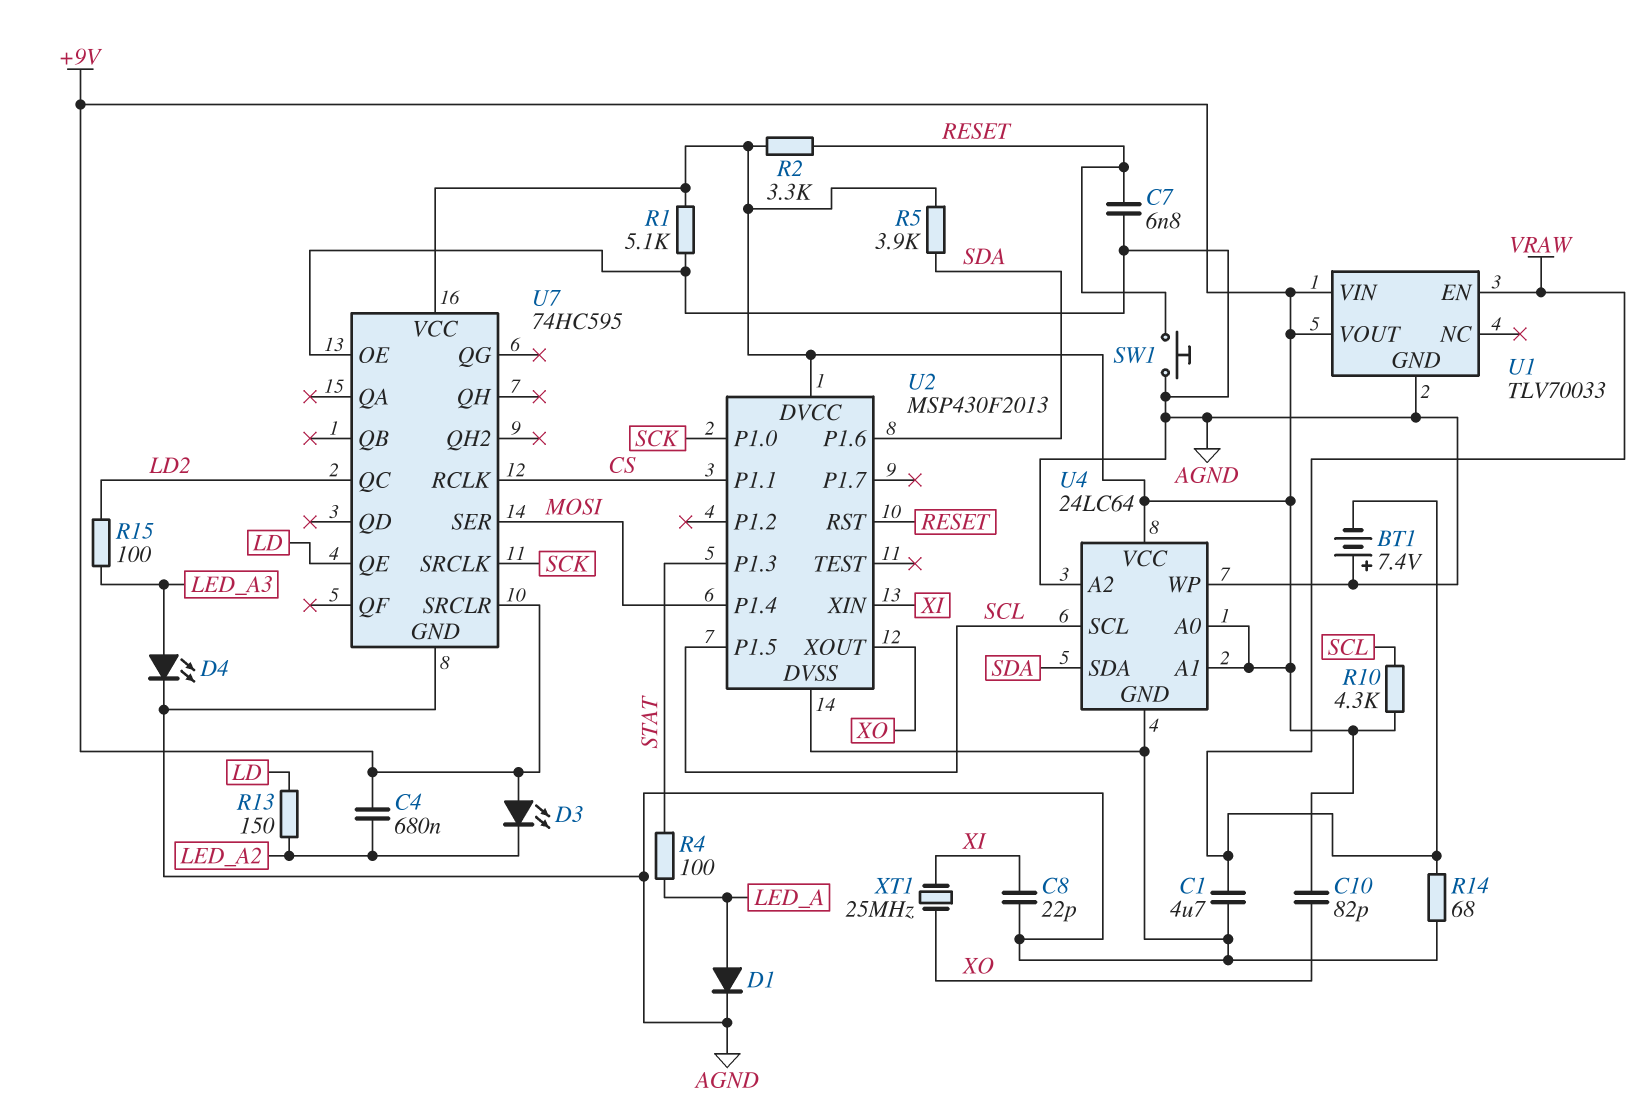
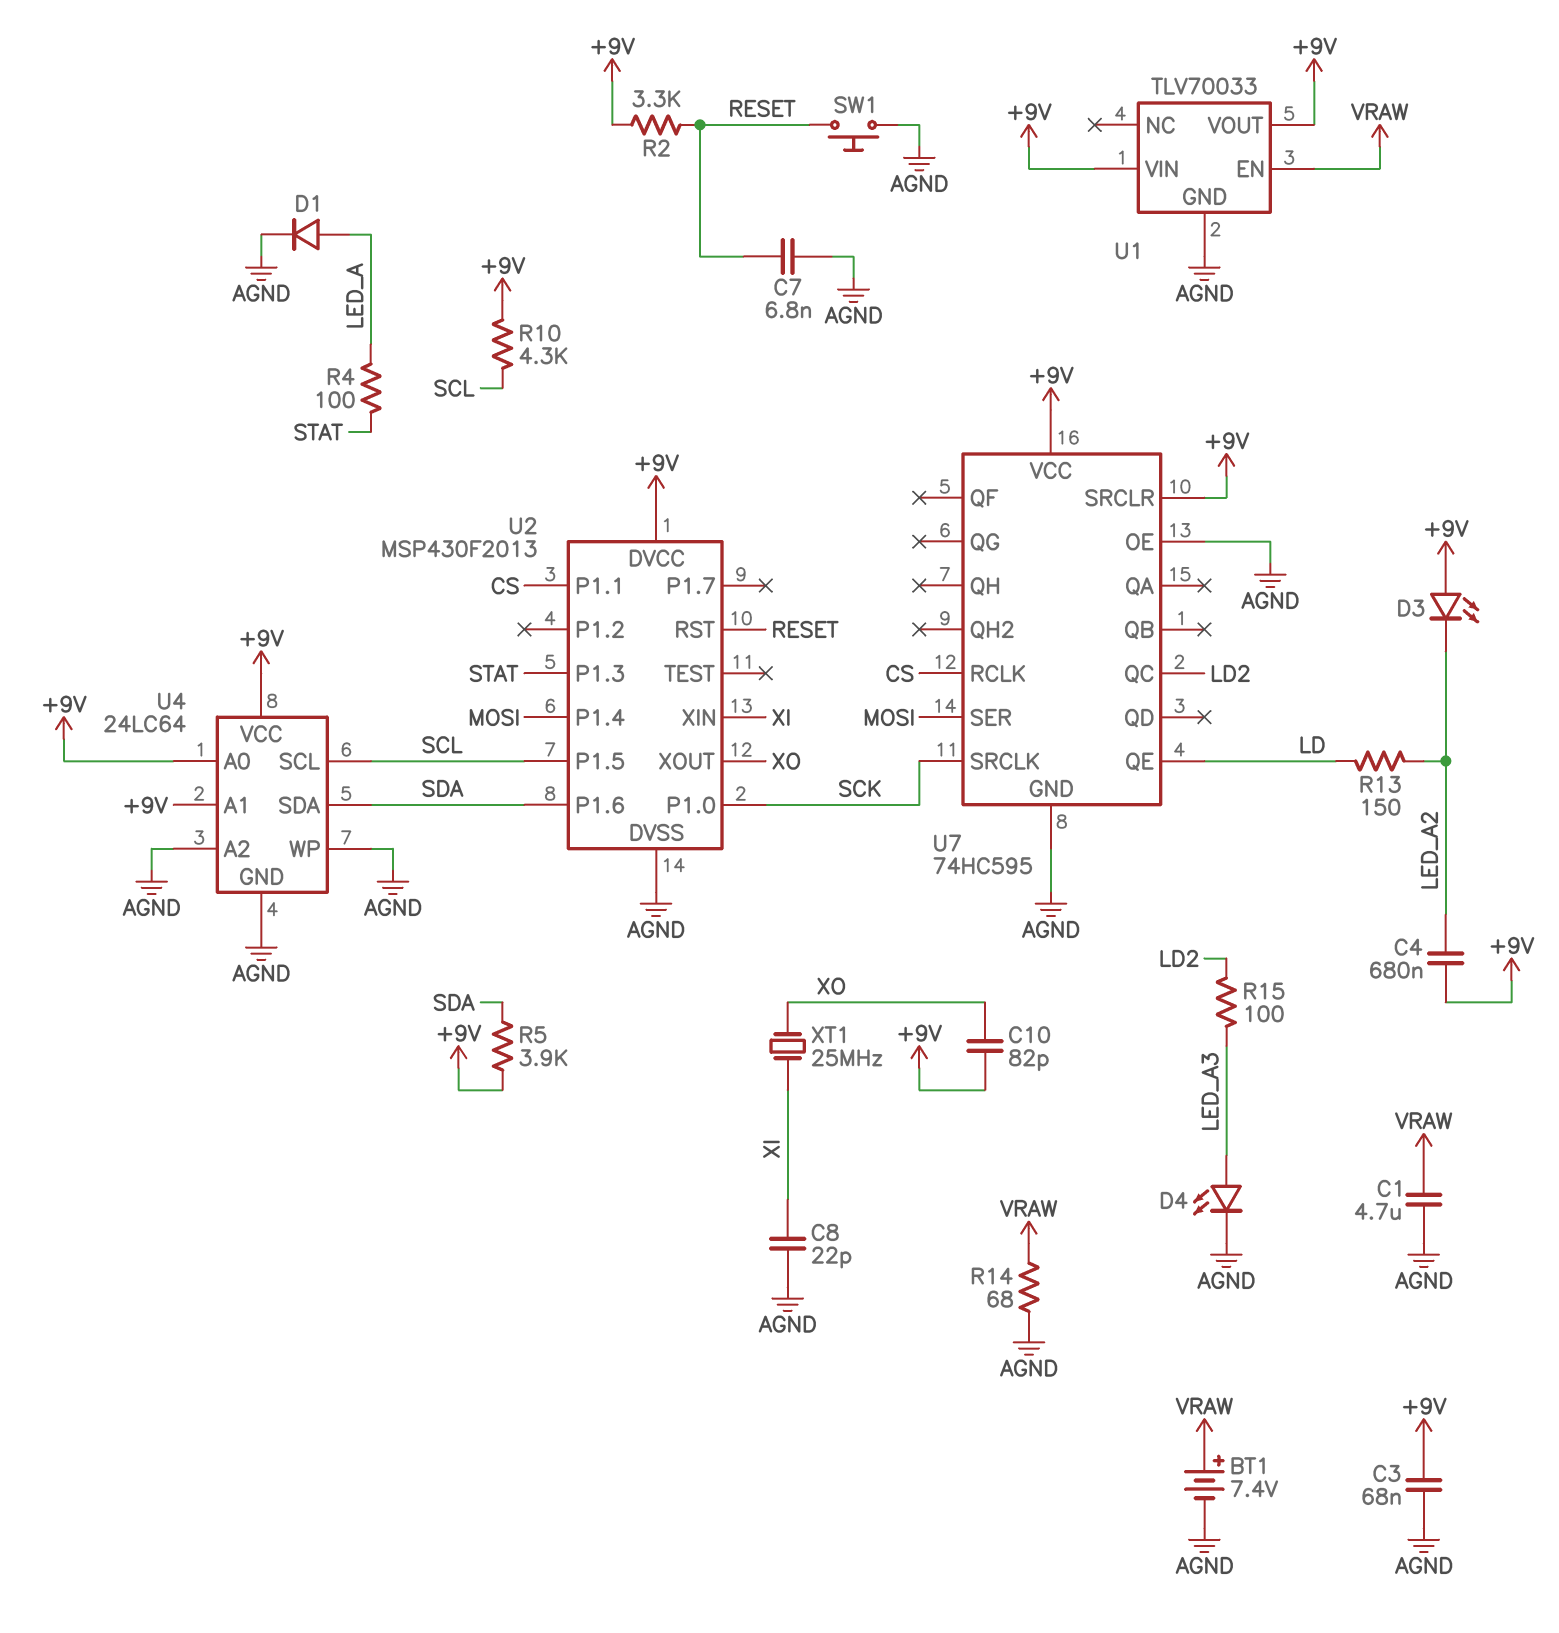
BT1: 7.4V (plus AGND, minus VRAW) -> 7.4V (plus VRAW, minus AGND)
C3: none -> 68nF (+9V, AGND)
R1: 5.1k (+9V, AGND) -> none

